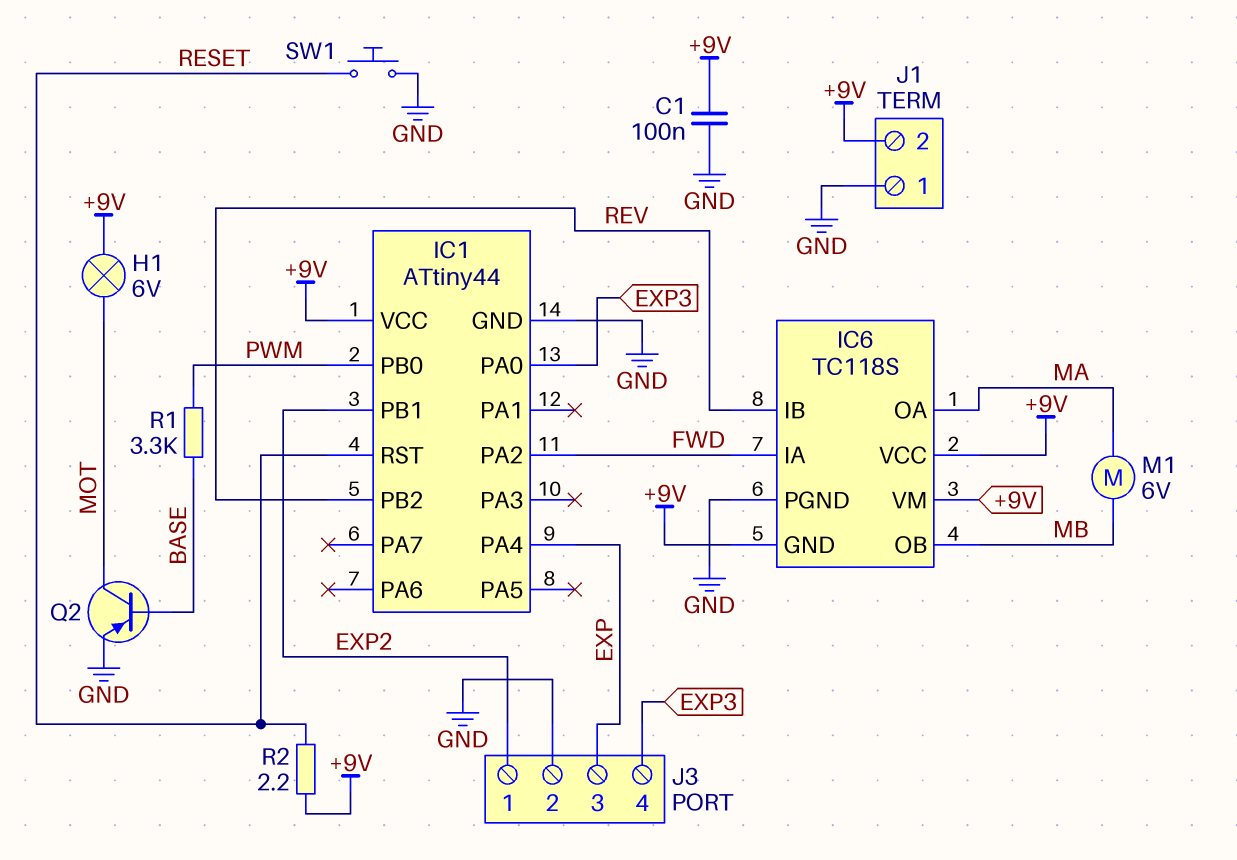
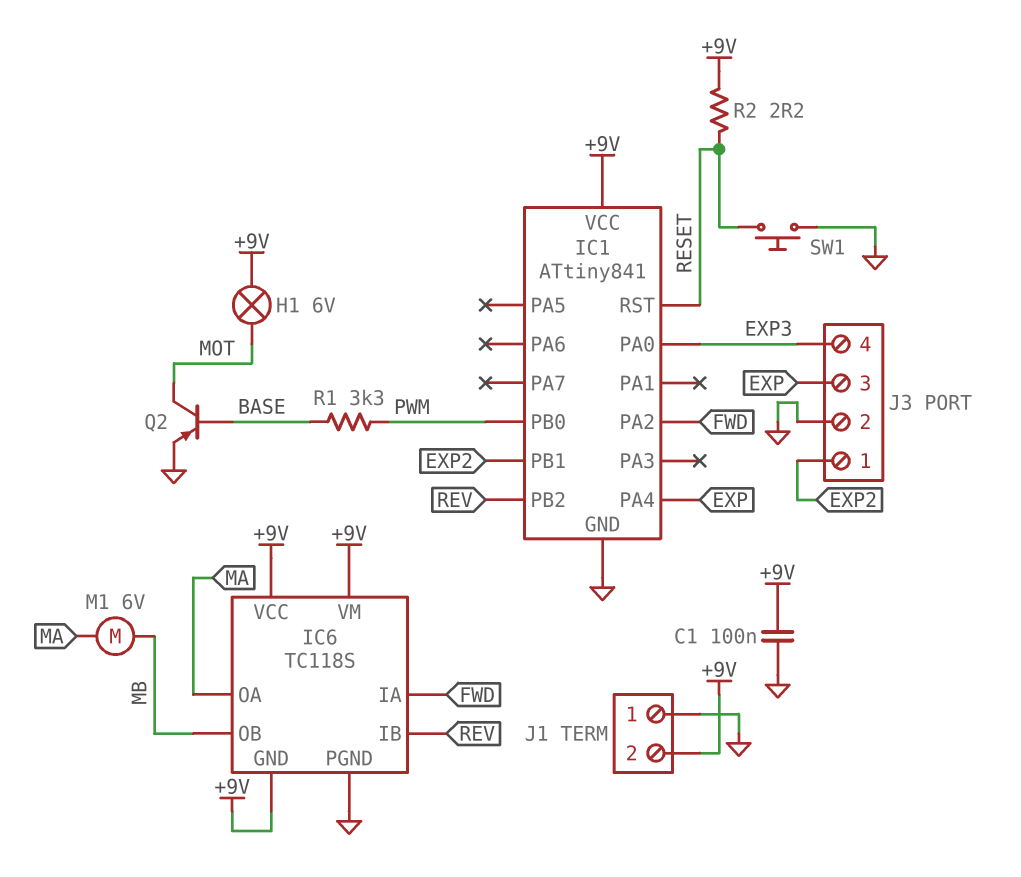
IC1: ATtiny44 -> ATtiny841

